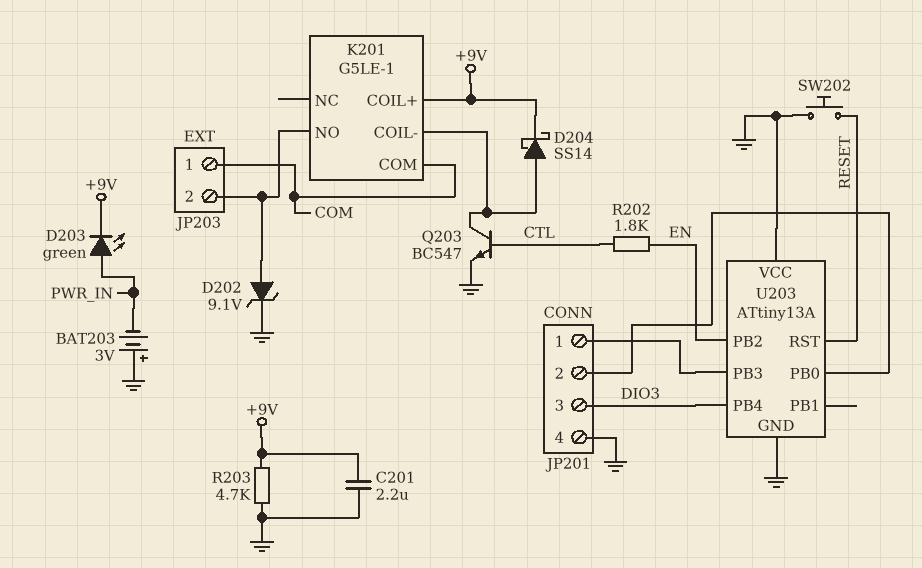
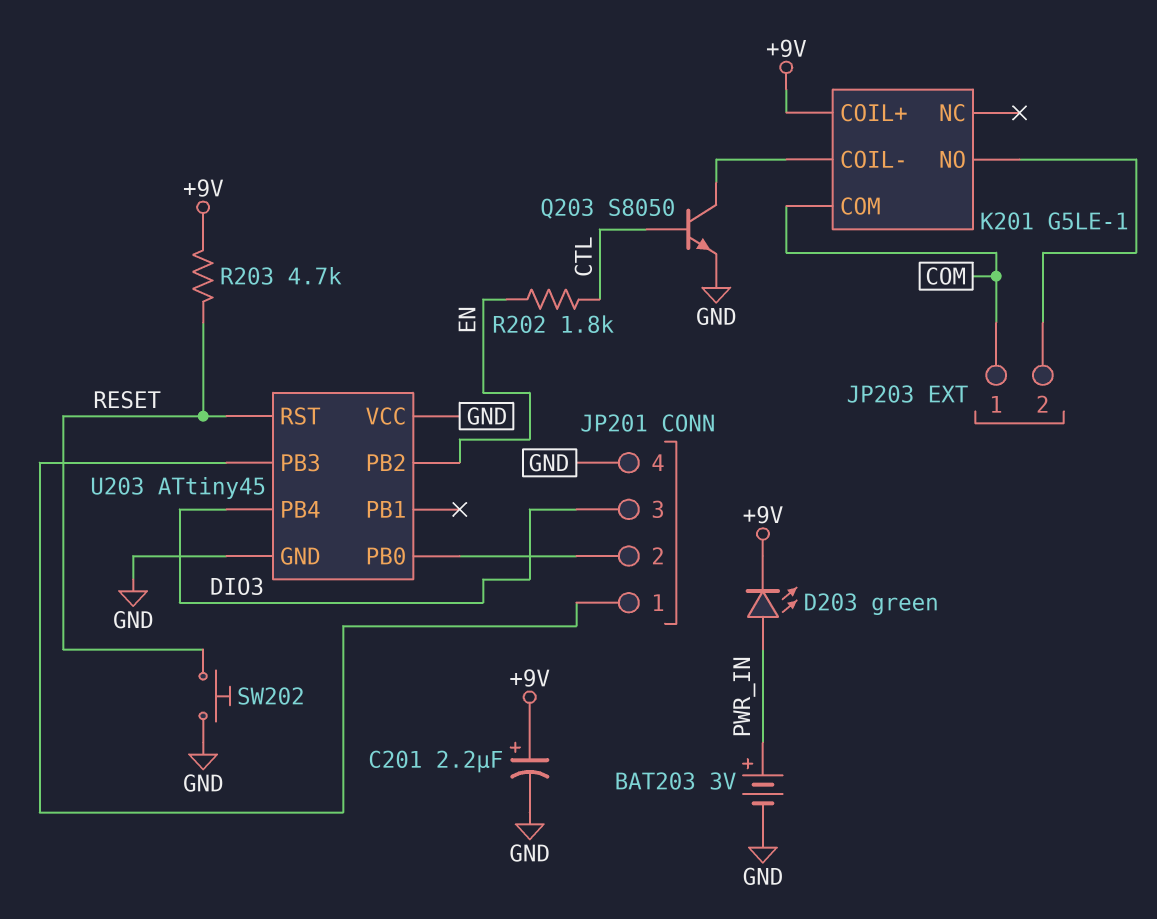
BAT203: 3V (plus GND, minus PWR_IN) -> 3V (plus PWR_IN, minus GND)
C201: 2.2uF (+9V, GND) -> 2.2uF (plus +9V, minus GND)
D202: zener 9.1V (A JP203/2, K GND) -> none
D204: schottky SS14 (A K201/COIL-, K +9V) -> none
Q203: NPN BC547 (B CTL, C K201/COIL-, E GND) -> NPN S8050 (B CTL, C K201/COIL-, E GND)
R203: 4.7k (+9V, GND) -> 4.7k (+9V, RESET)
U203: ATtiny13A -> ATtiny45

